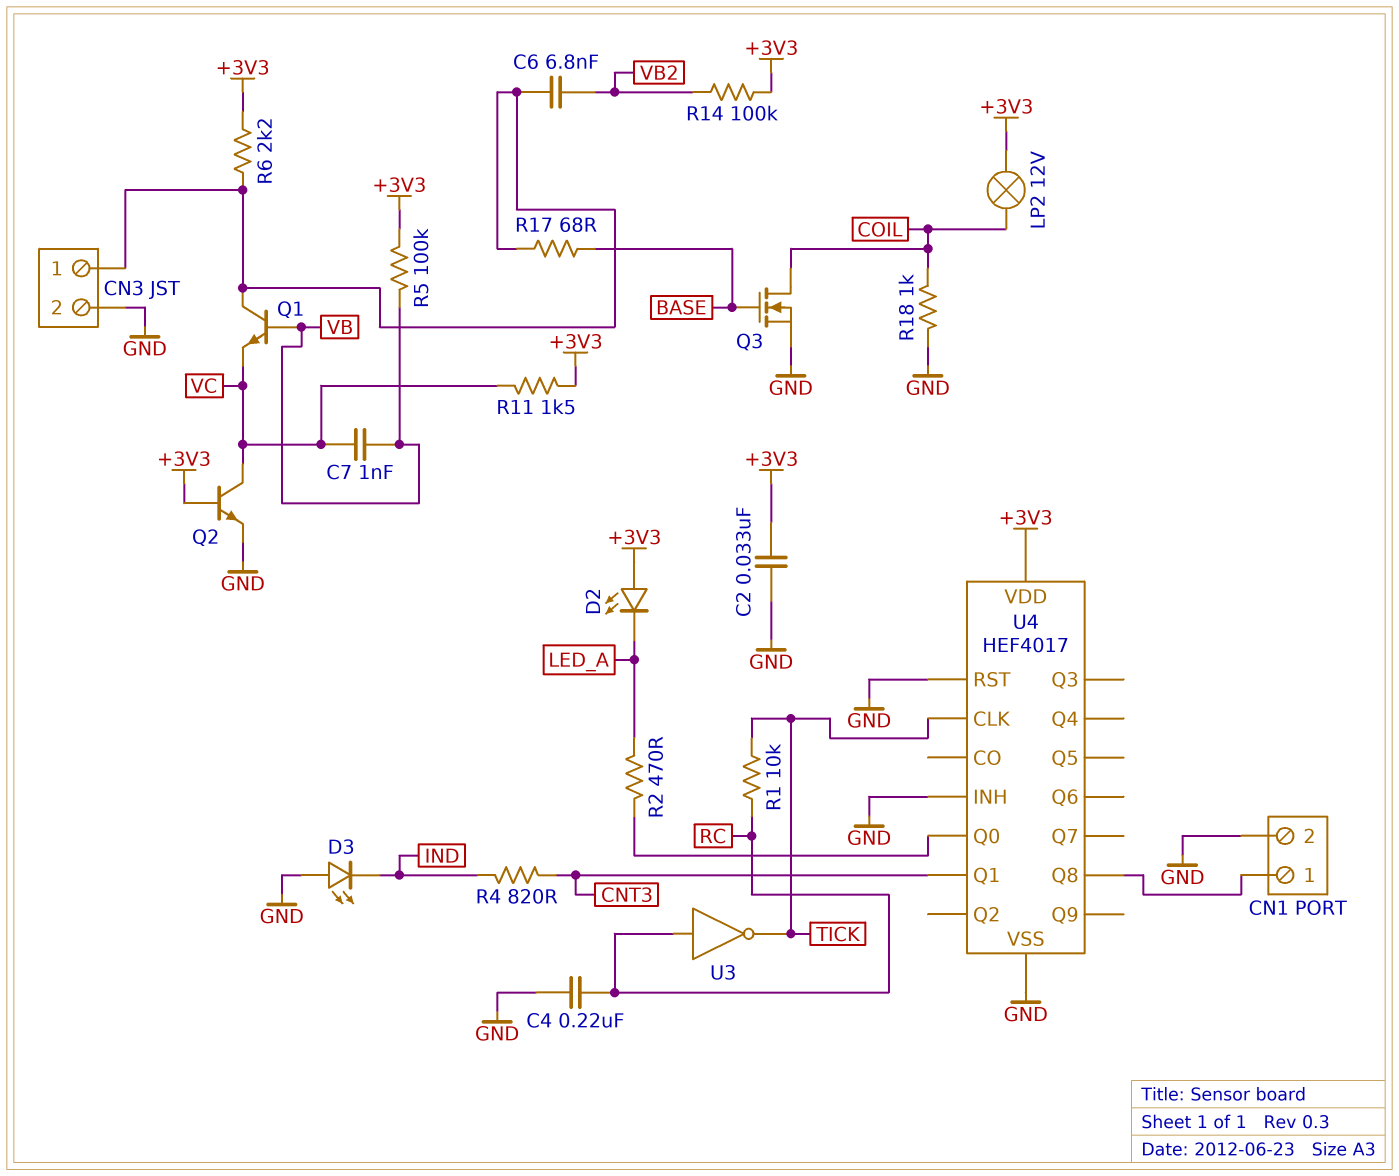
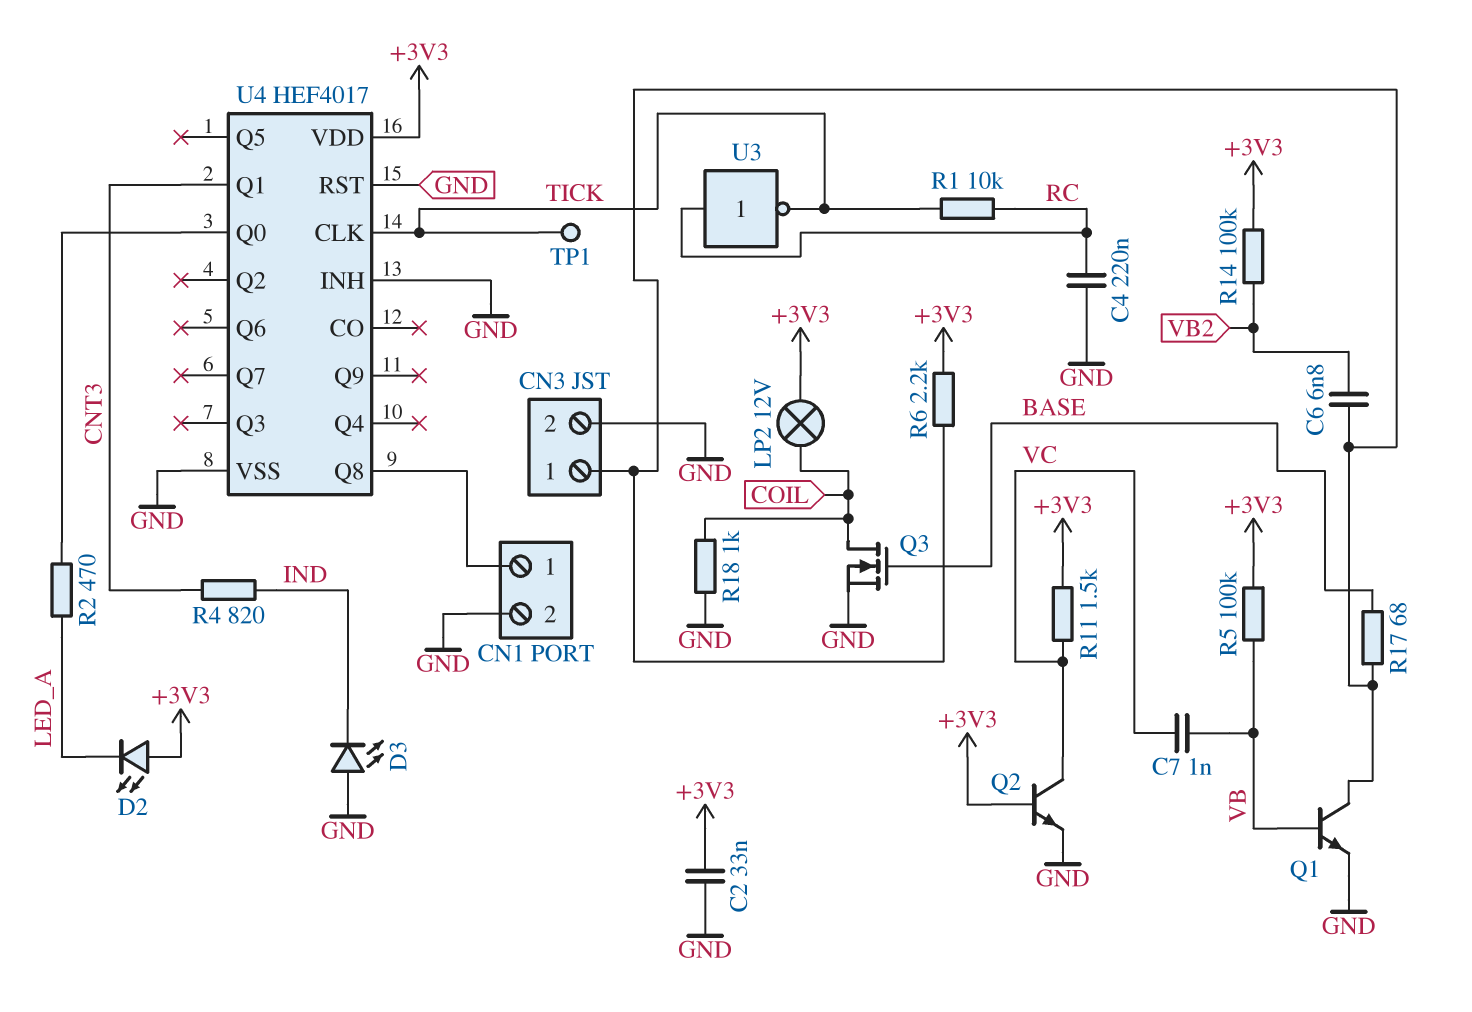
Q1: NPN (B VB, C CN3/1, E VC) -> NPN (B VB, C CN3/1, E GND)
TP1: none -> test point (TICK)

